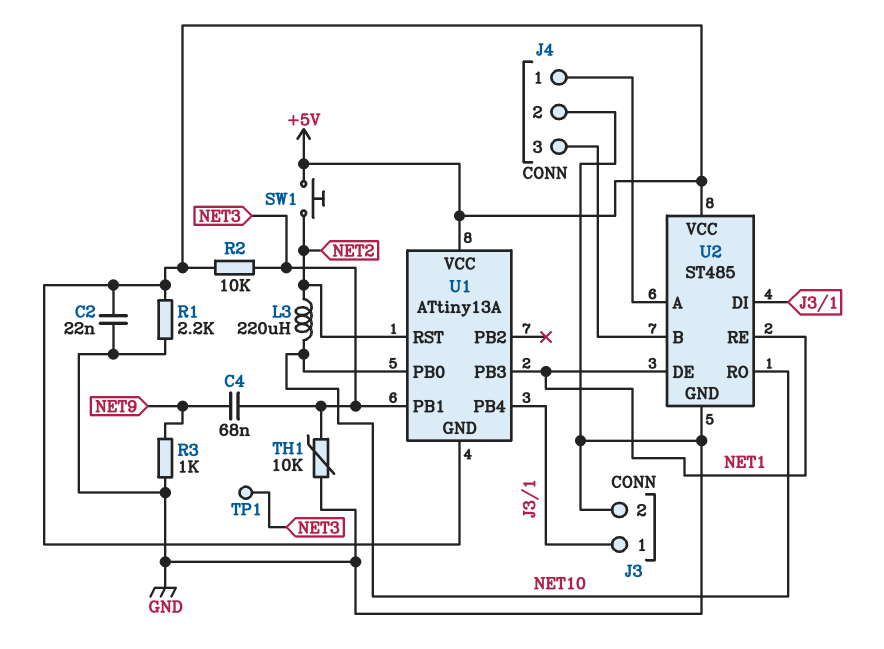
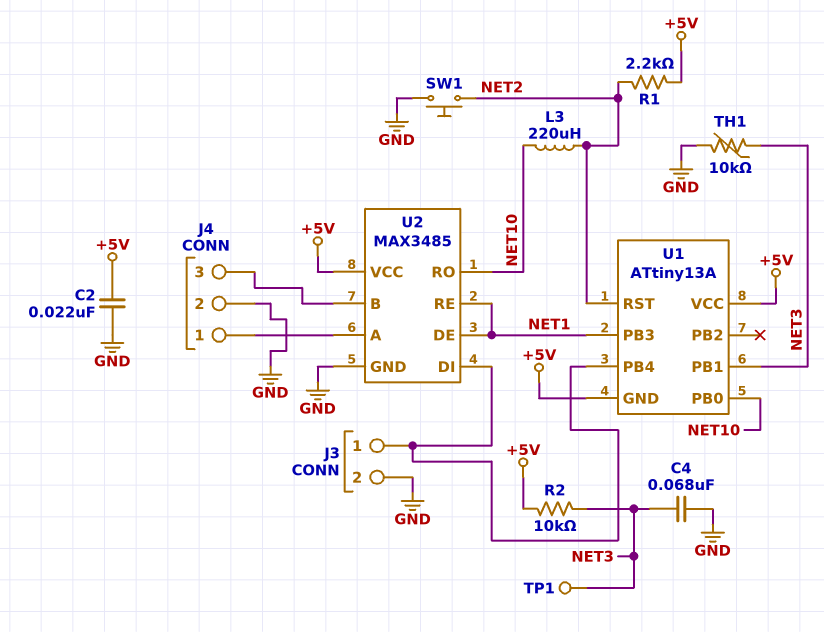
C4: 68nF (NET3, NET9) -> 68nF (GND, NET3)
R1: 2.2k (+5V, GND) -> 2.2k (+5V, NET2)
R3: 1k (GND, NET9) -> none
SW1: button (+5V, NET2) -> button (GND, NET2)
U2: ST485 -> MAX3485

